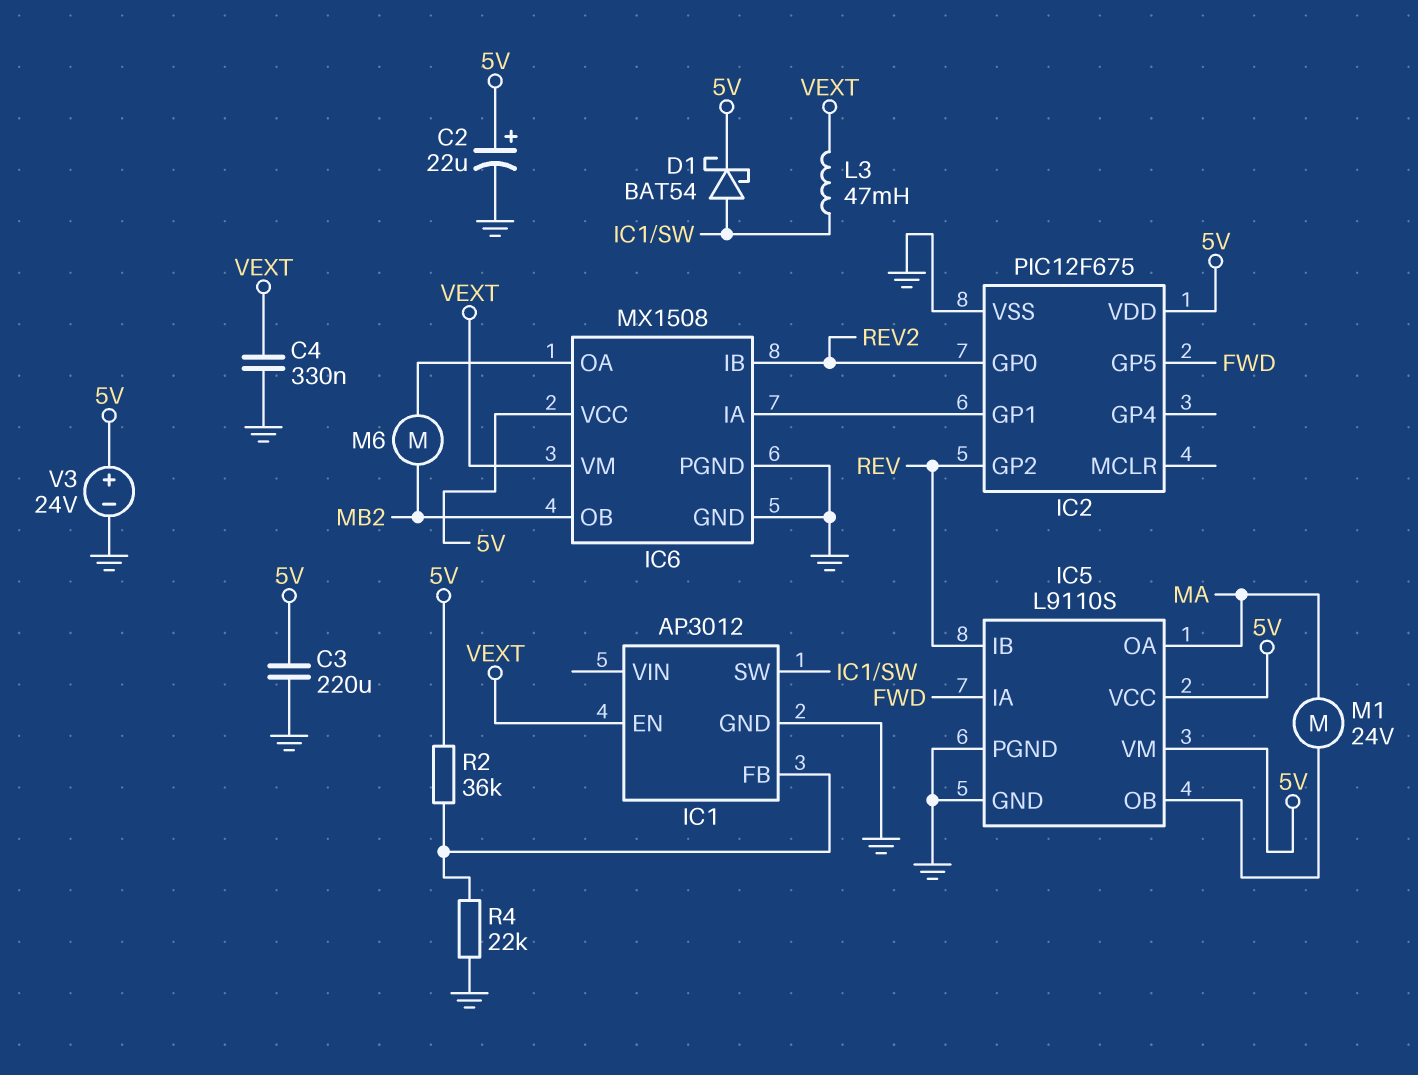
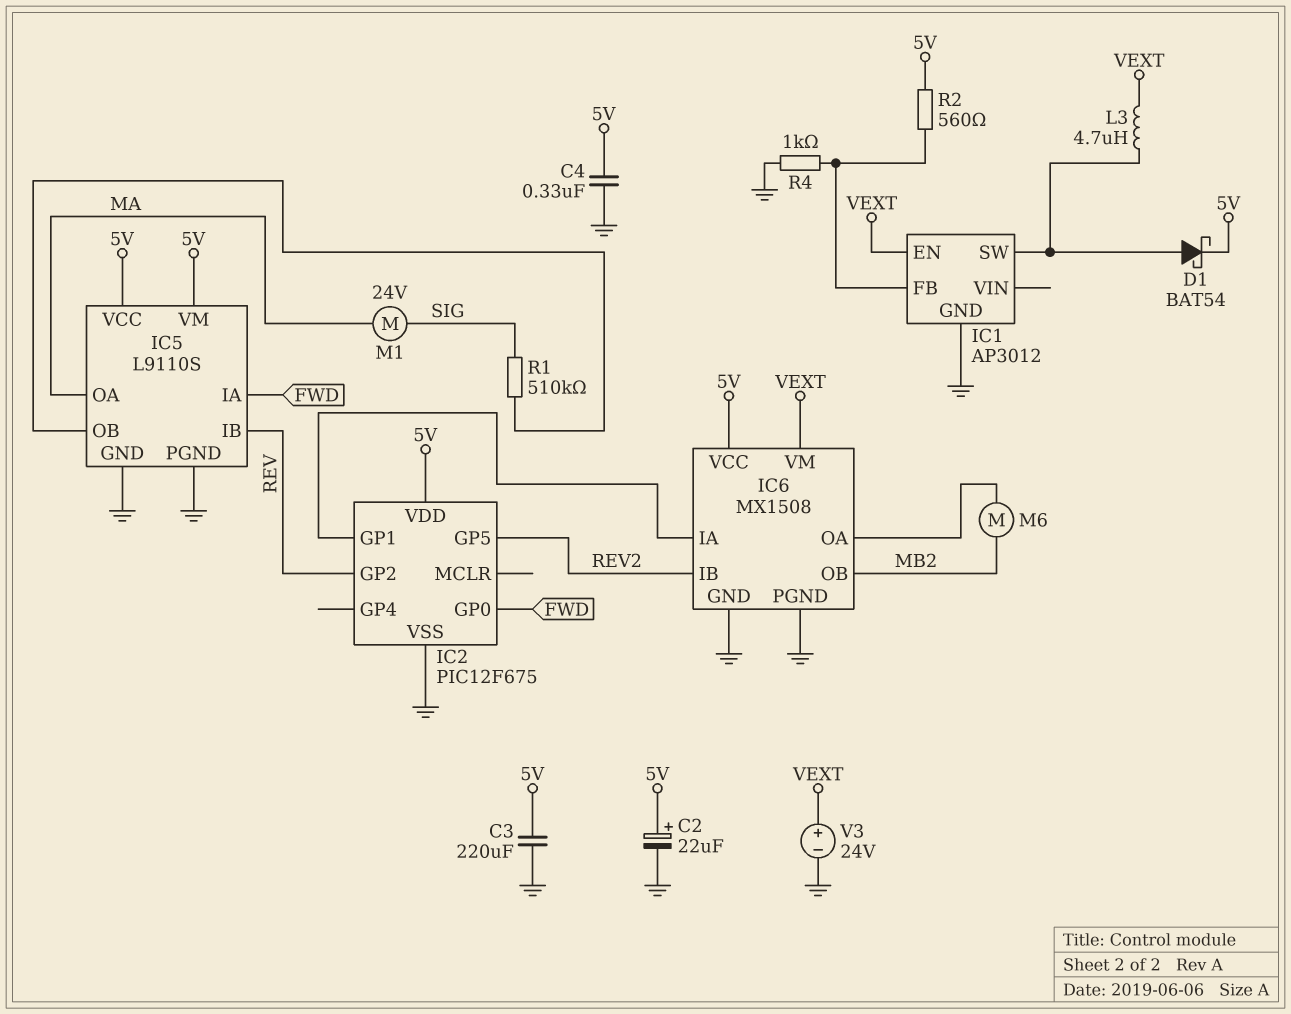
C4: 330nF (GND, VEXT) -> 330nF (5V, GND)
IC2 pin GP0: REV2 -> FWD
IC2 pin GP5: FWD -> REV2
L3: 47mH (IC1/SW, VEXT) -> 4.7uH (IC1/SW, VEXT)
M1: motor 24V (IC5/OB, MA) -> motor 24V (MA, SIG)
R1: none -> 510k (IC5/OB, SIG)
R2: 36k (5V, IC1/FB) -> 560 (5V, IC1/FB)
R4: 22k (GND, IC1/FB) -> 1k (GND, IC1/FB)
V3: 24V (plus 5V, minus GND) -> 24V (plus VEXT, minus GND)

